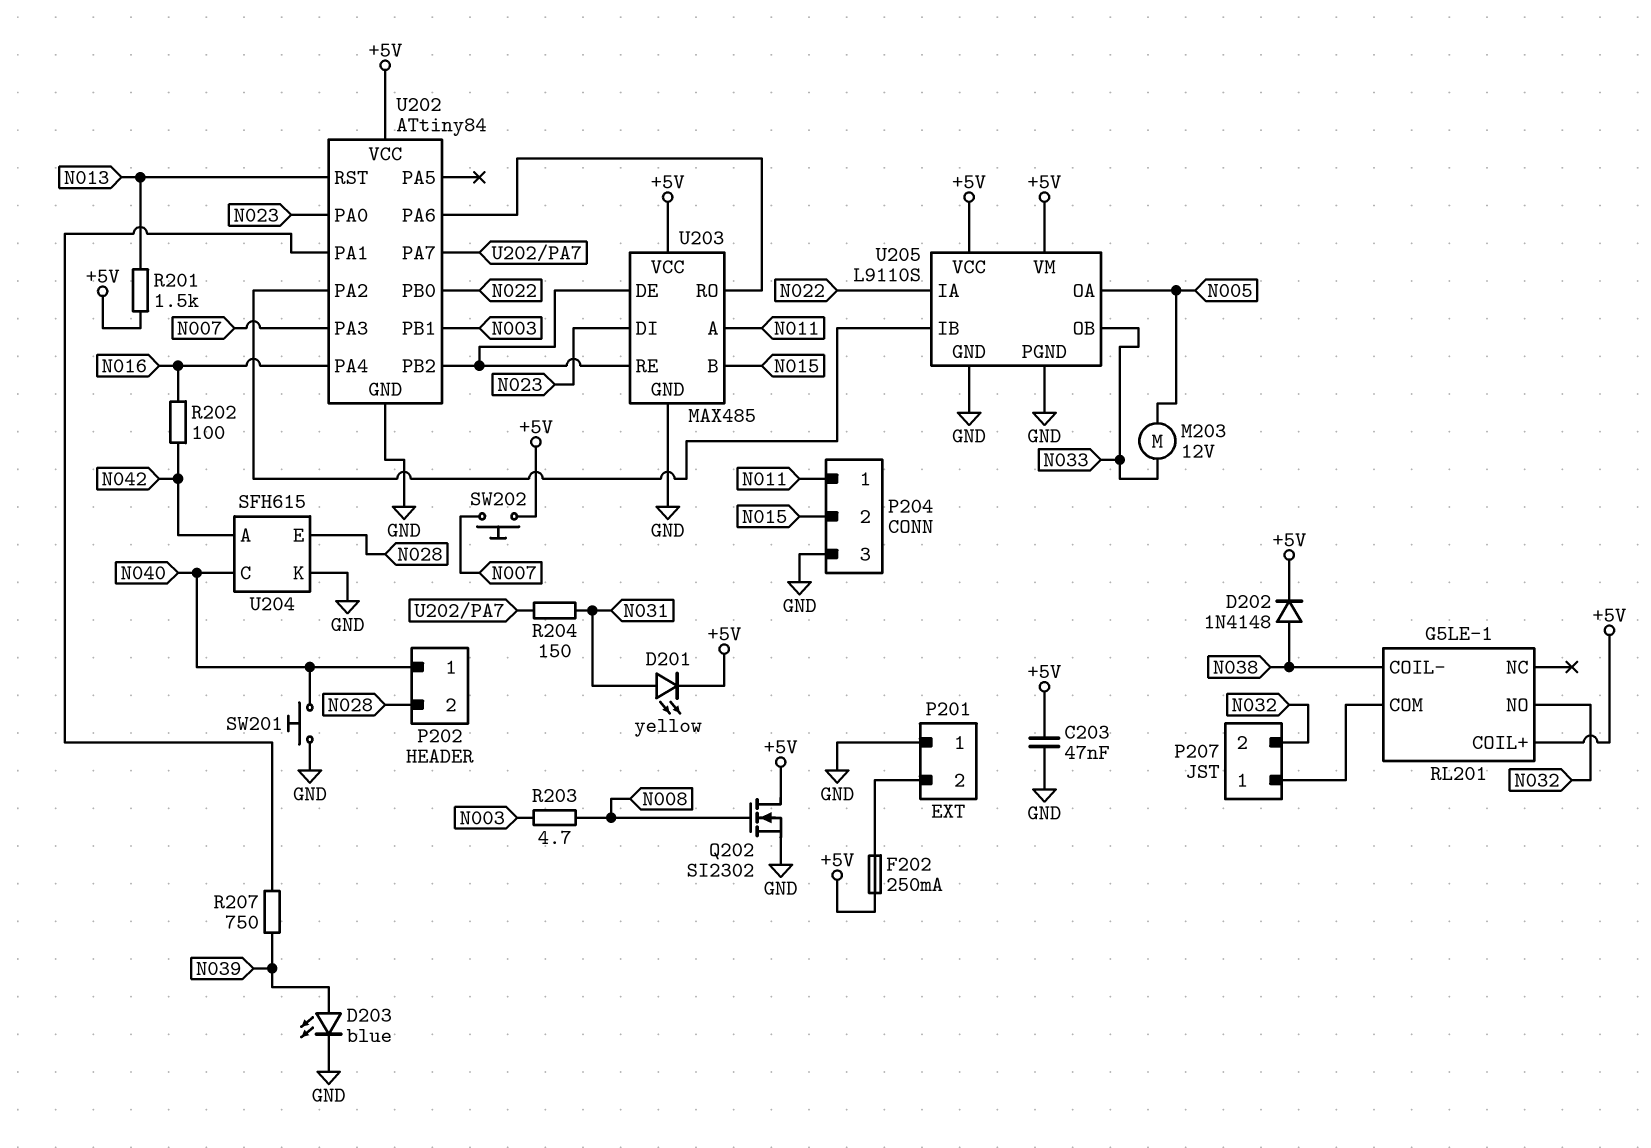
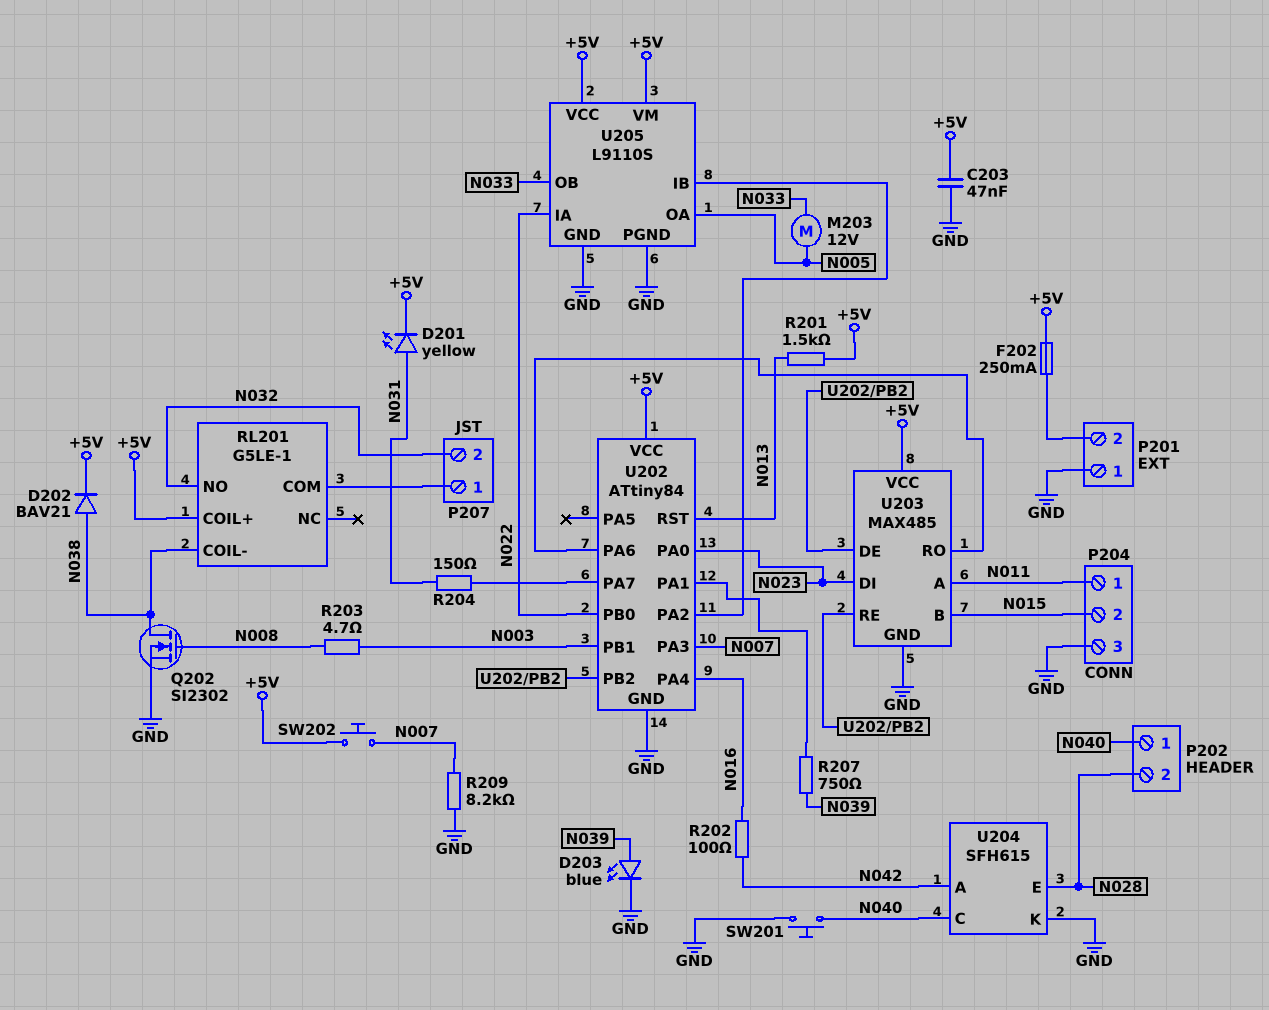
D202: diode 1N4148 (A N038, K +5V) -> diode BAV21 (A N038, K +5V)
Q202: NMOS SI2302 (G N008, D +5V, S GND) -> NMOS SI2302 (G N008, D N038, S GND)
R209: none -> 8.2k (GND, N007)

